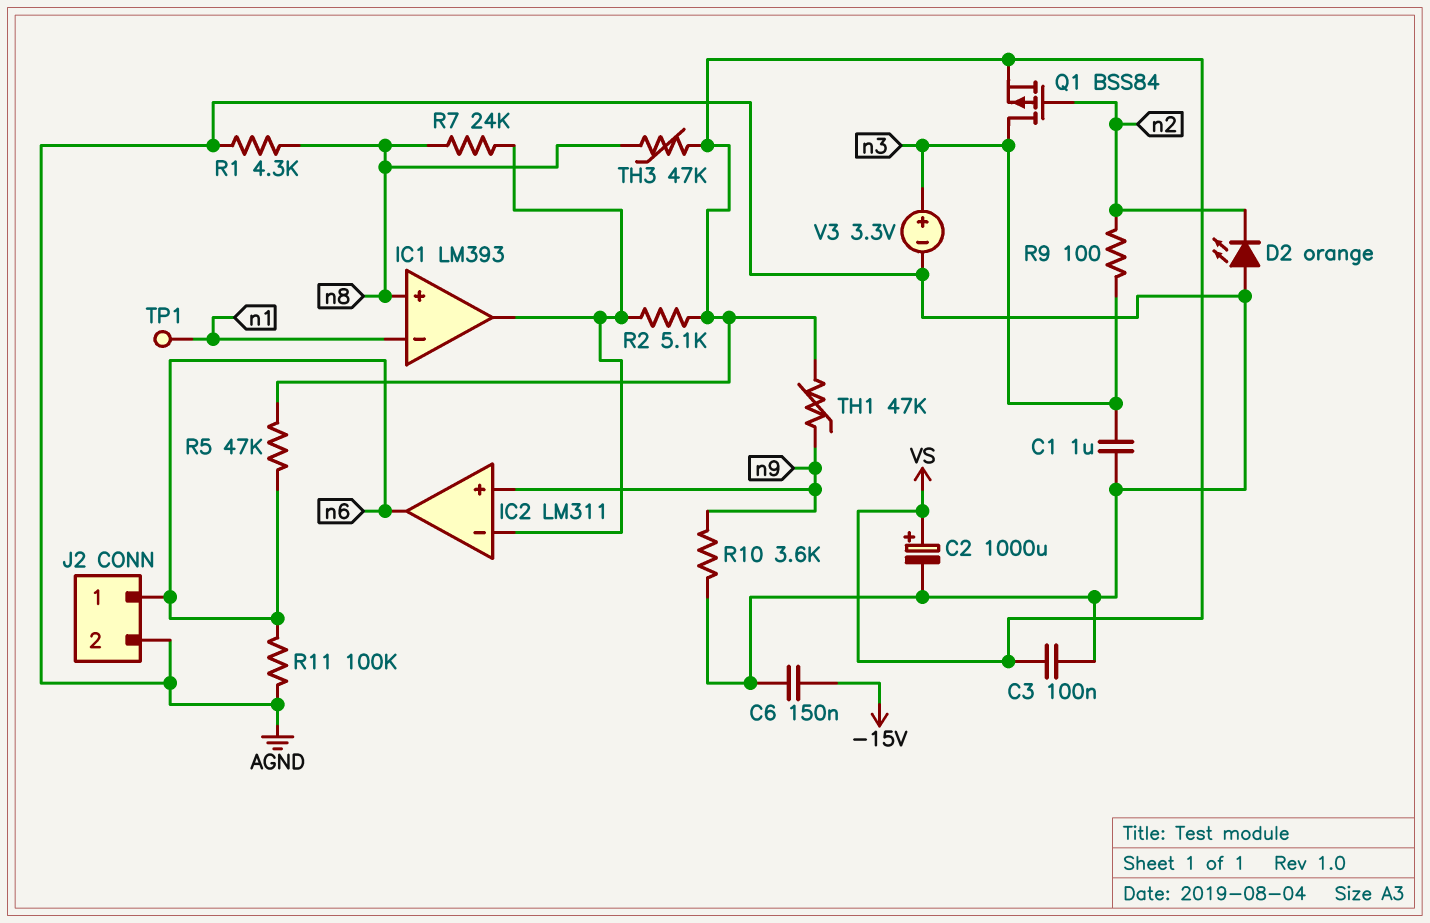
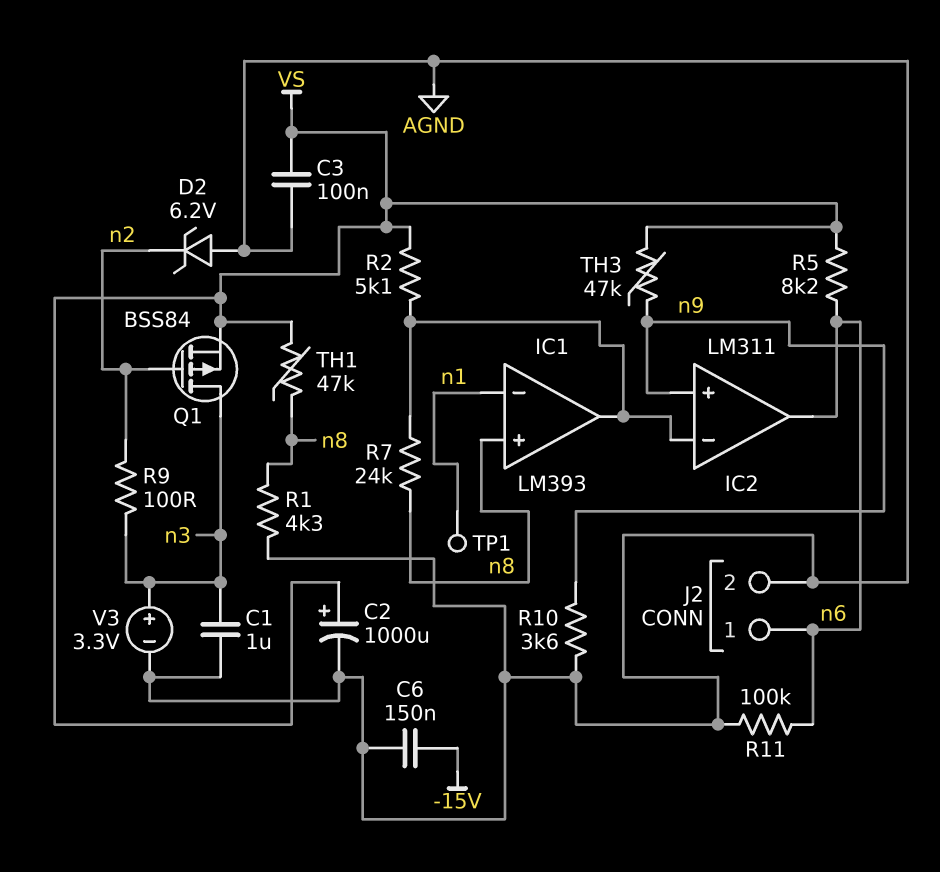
D2: LED orange (A AGND, K n2) -> zener 6.2V (A AGND, K n2)
R5: 47k (VS, n6) -> 8.2k (VS, n6)
TH1: 47k (VS, n9) -> 47k (VS, n8)
TH3: 47k (VS, n8) -> 47k (VS, n9)

